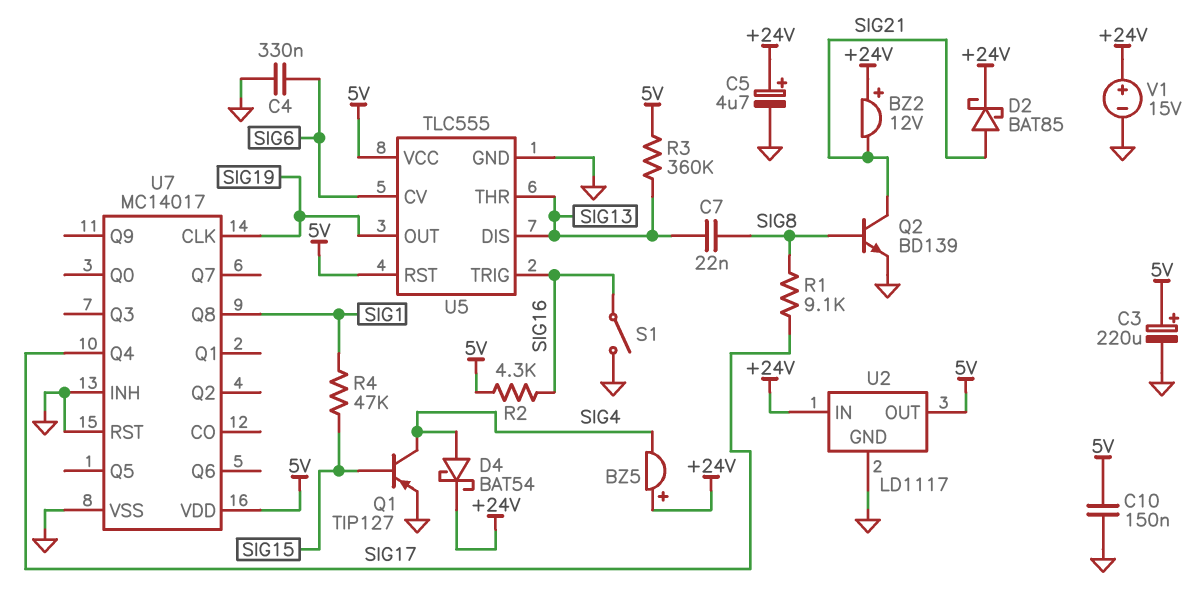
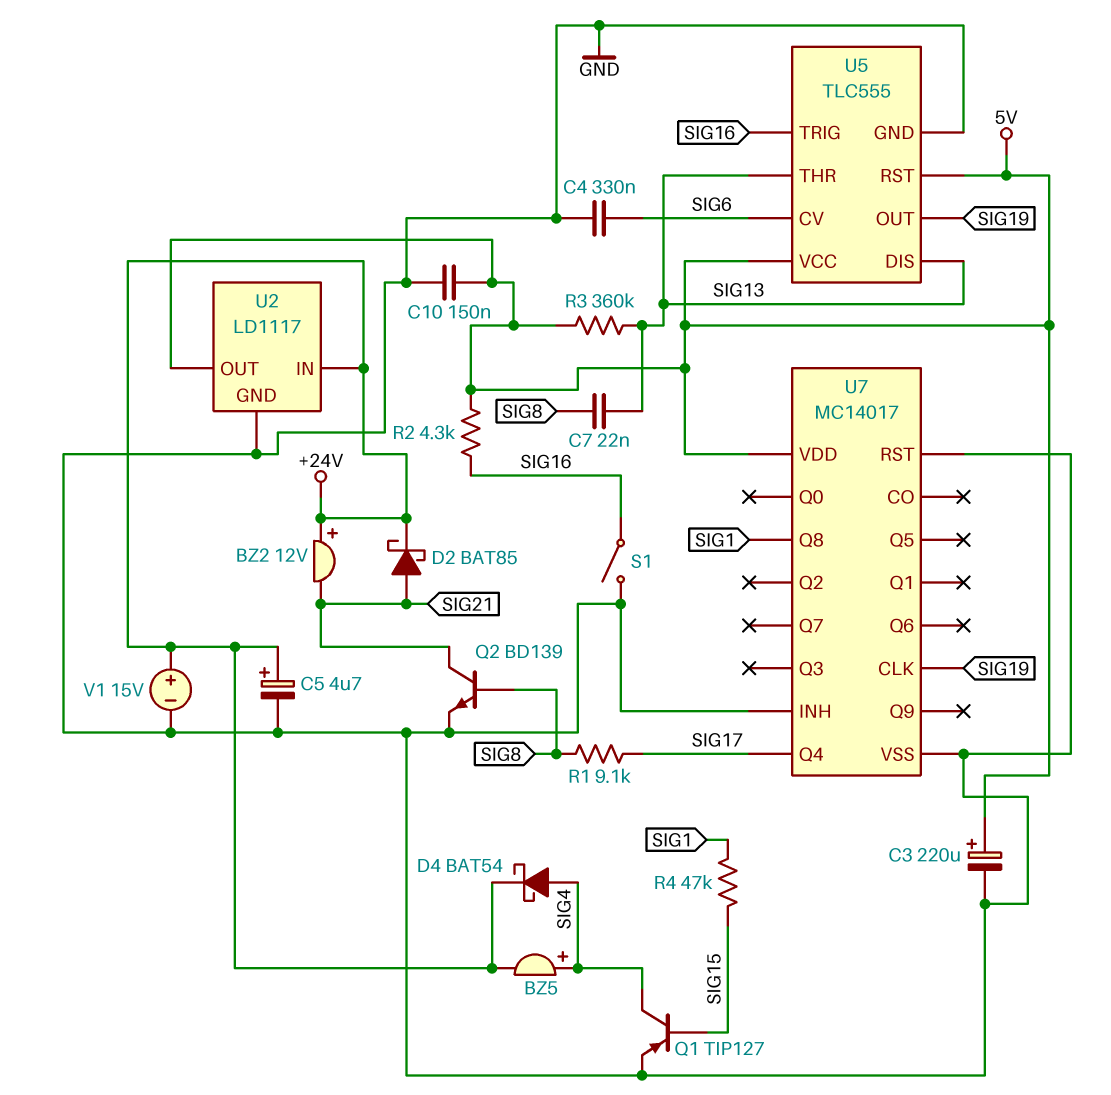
BZ5: buzzer (plus +24V, minus SIG4) -> buzzer (plus SIG4, minus +24V)

